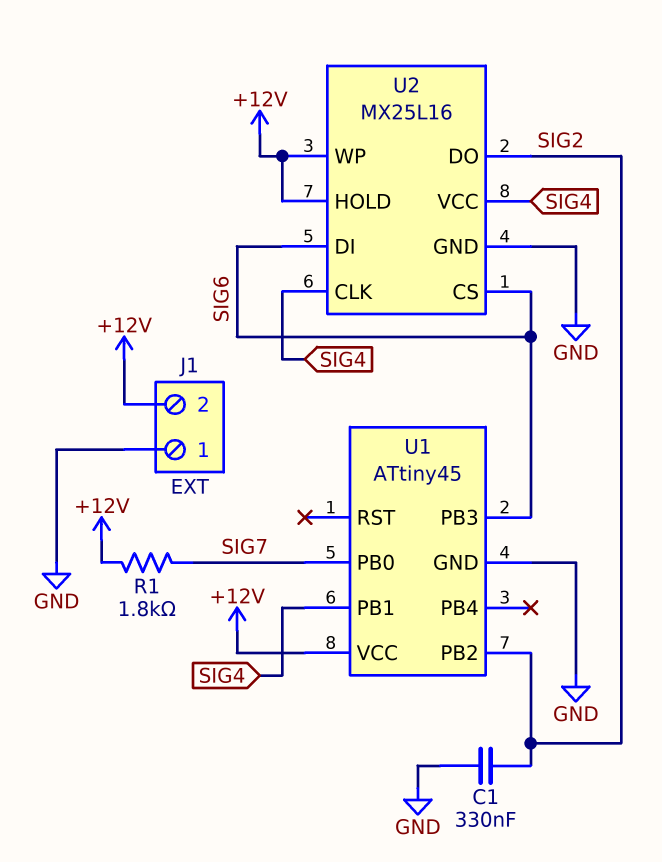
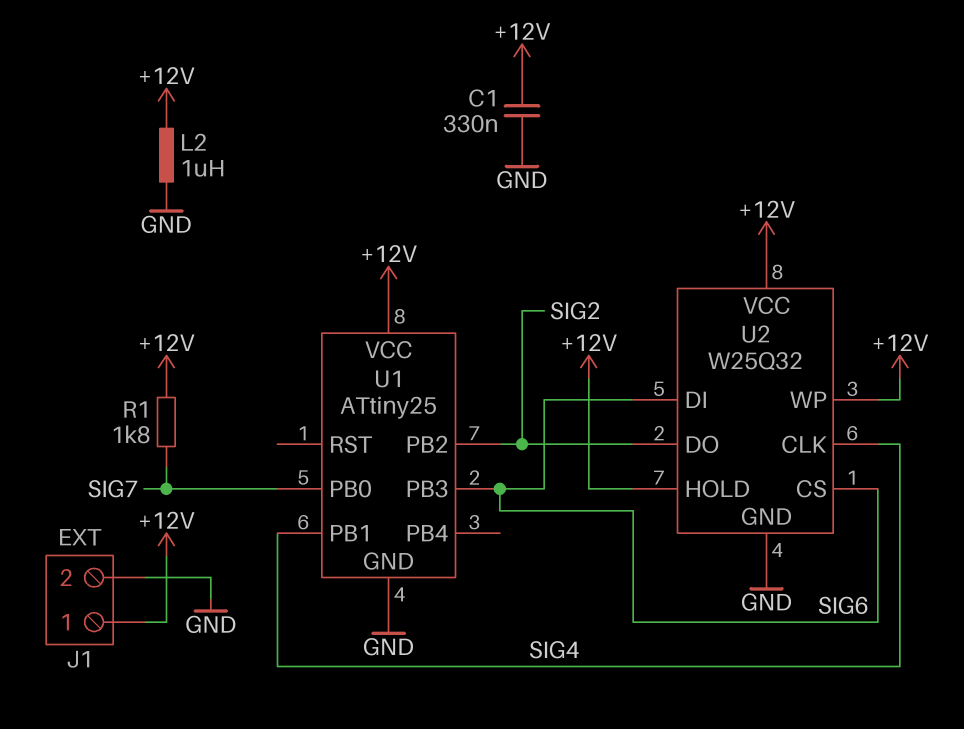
C1: 330nF (GND, SIG2) -> 330nF (+12V, GND)
J1 pin 1: GND -> +12V
J1 pin 2: +12V -> GND
L2: none -> 1uH (+12V, GND)
U1: ATtiny45 -> ATtiny25
U2: MX25L16 -> W25Q32
U2 pin VCC: SIG4 -> +12V

